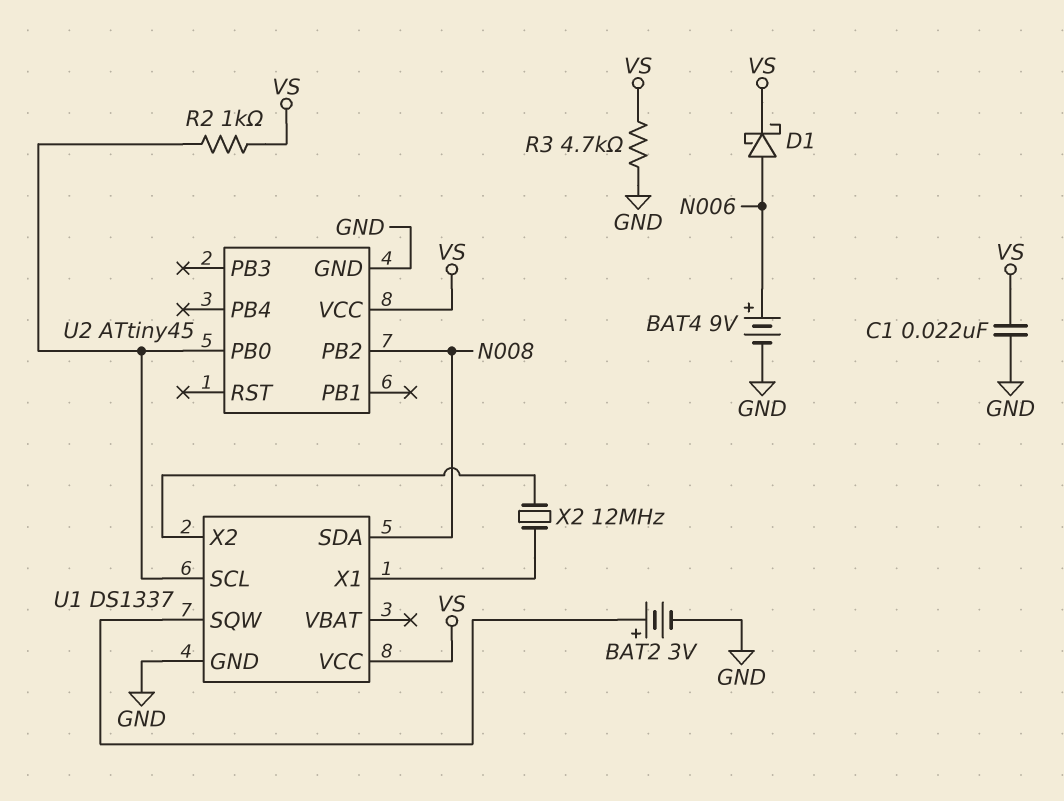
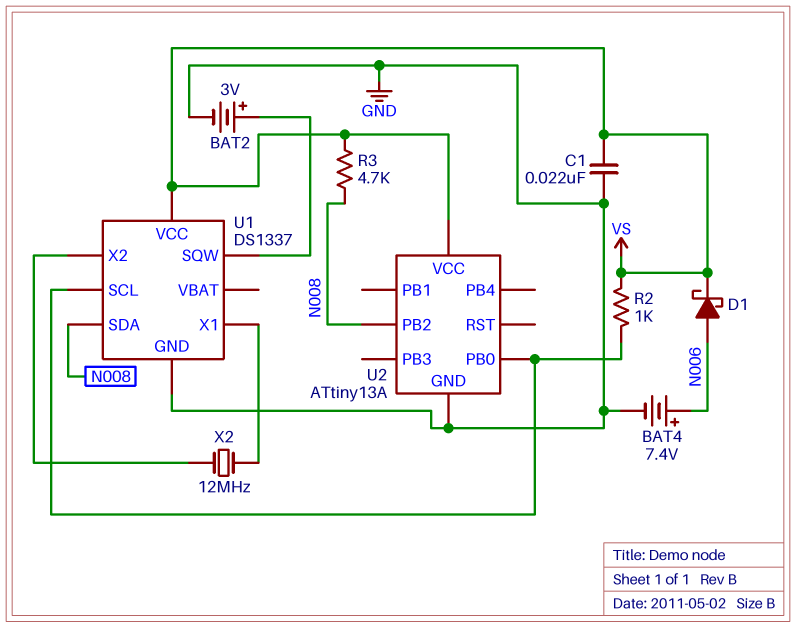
BAT4: 9V (plus N006, minus GND) -> 7.4V (plus N006, minus GND)
R3: 4.7k (GND, VS) -> 4.7k (N008, VS)
U2: ATtiny45 -> ATtiny13A

